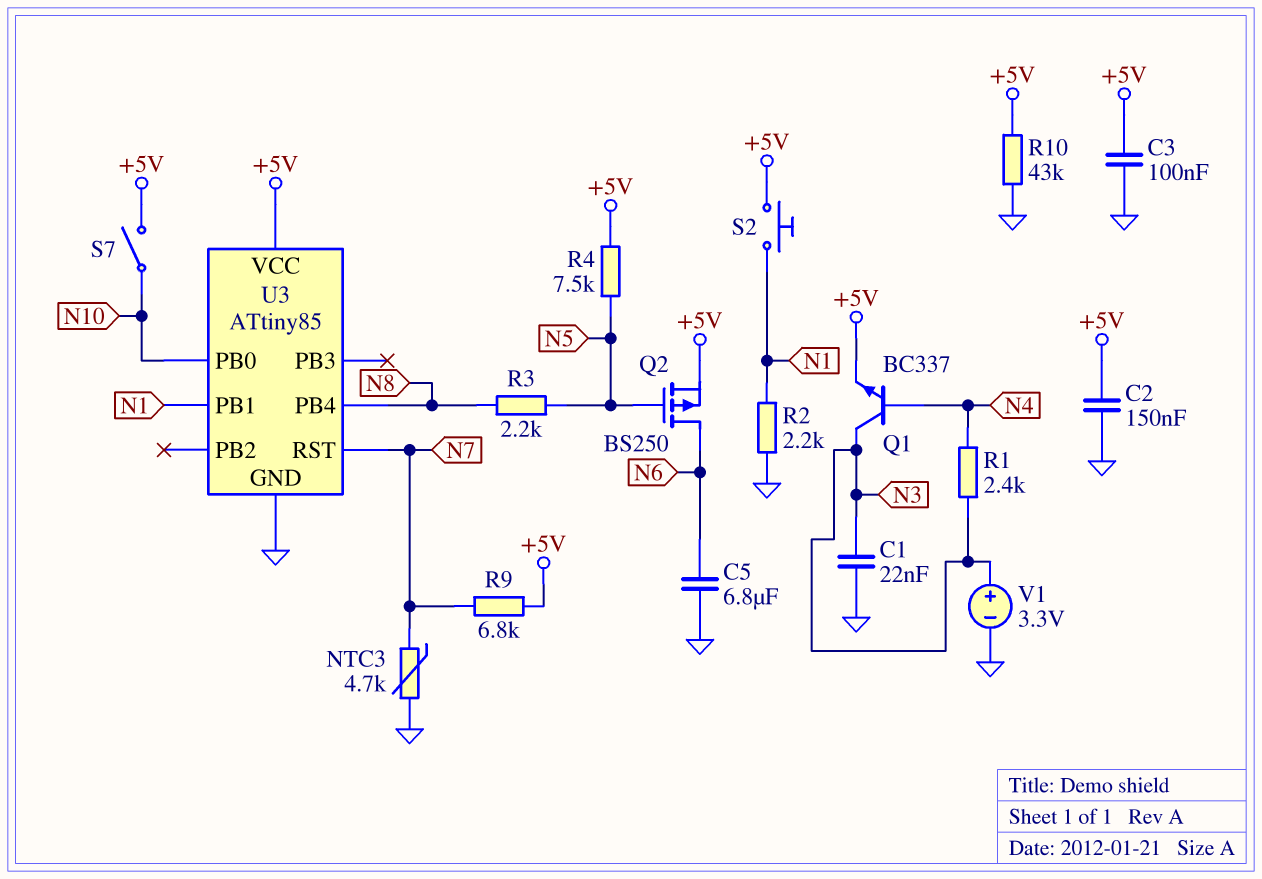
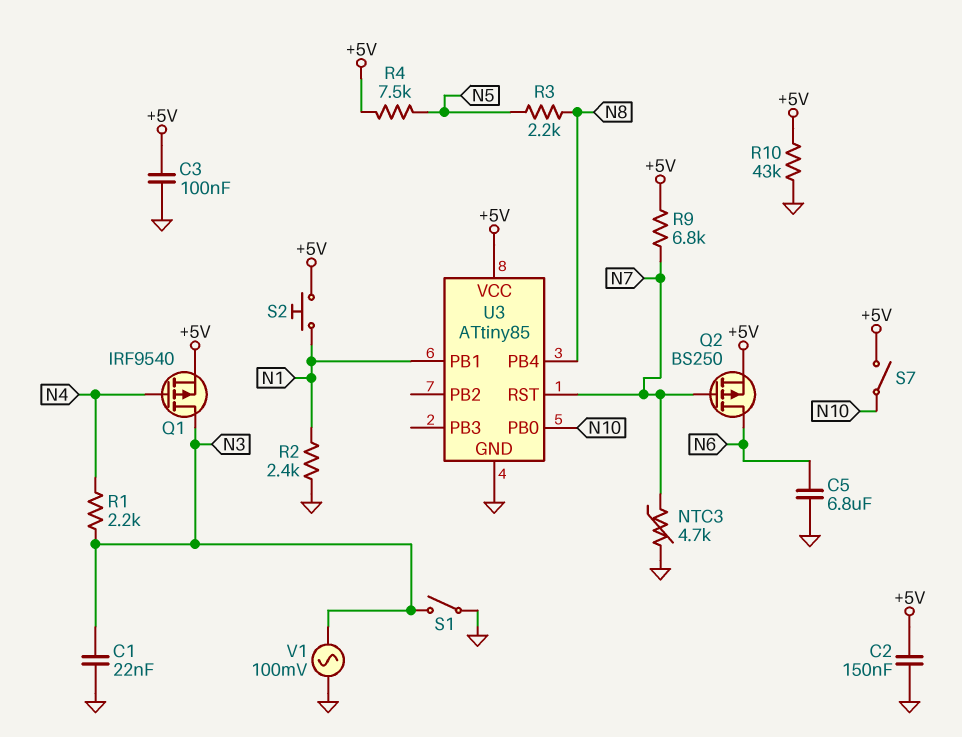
Q1: NPN BC337 (B N4, C N3, E +5V) -> PMOS IRF9540 (G N4, D N3, S +5V)
Q2: PMOS BS250 (G N5, D N6, S +5V) -> PMOS BS250 (G N7, D N6, S +5V)
R1: 2.4k (N3, N4) -> 2.2k (N3, N4)
R2: 2.2k (GND, N1) -> 2.4k (GND, N1)
S1: none -> switch (GND, N3)
V1: 3.3V (plus N3, minus GND) -> AC 100mV (GND, N3)

